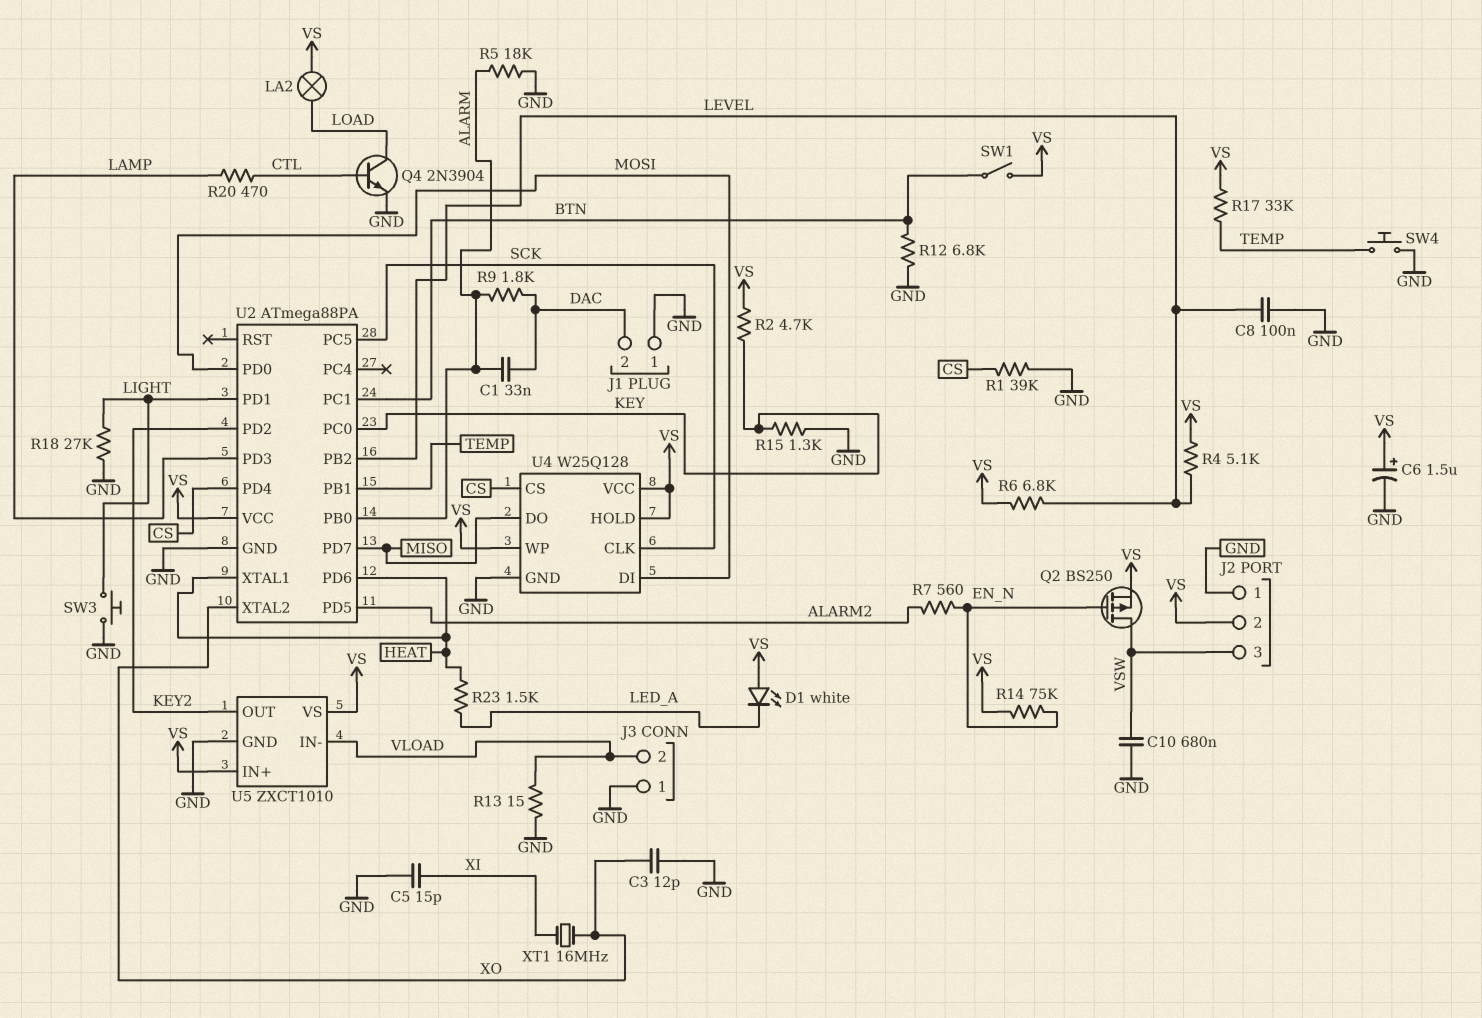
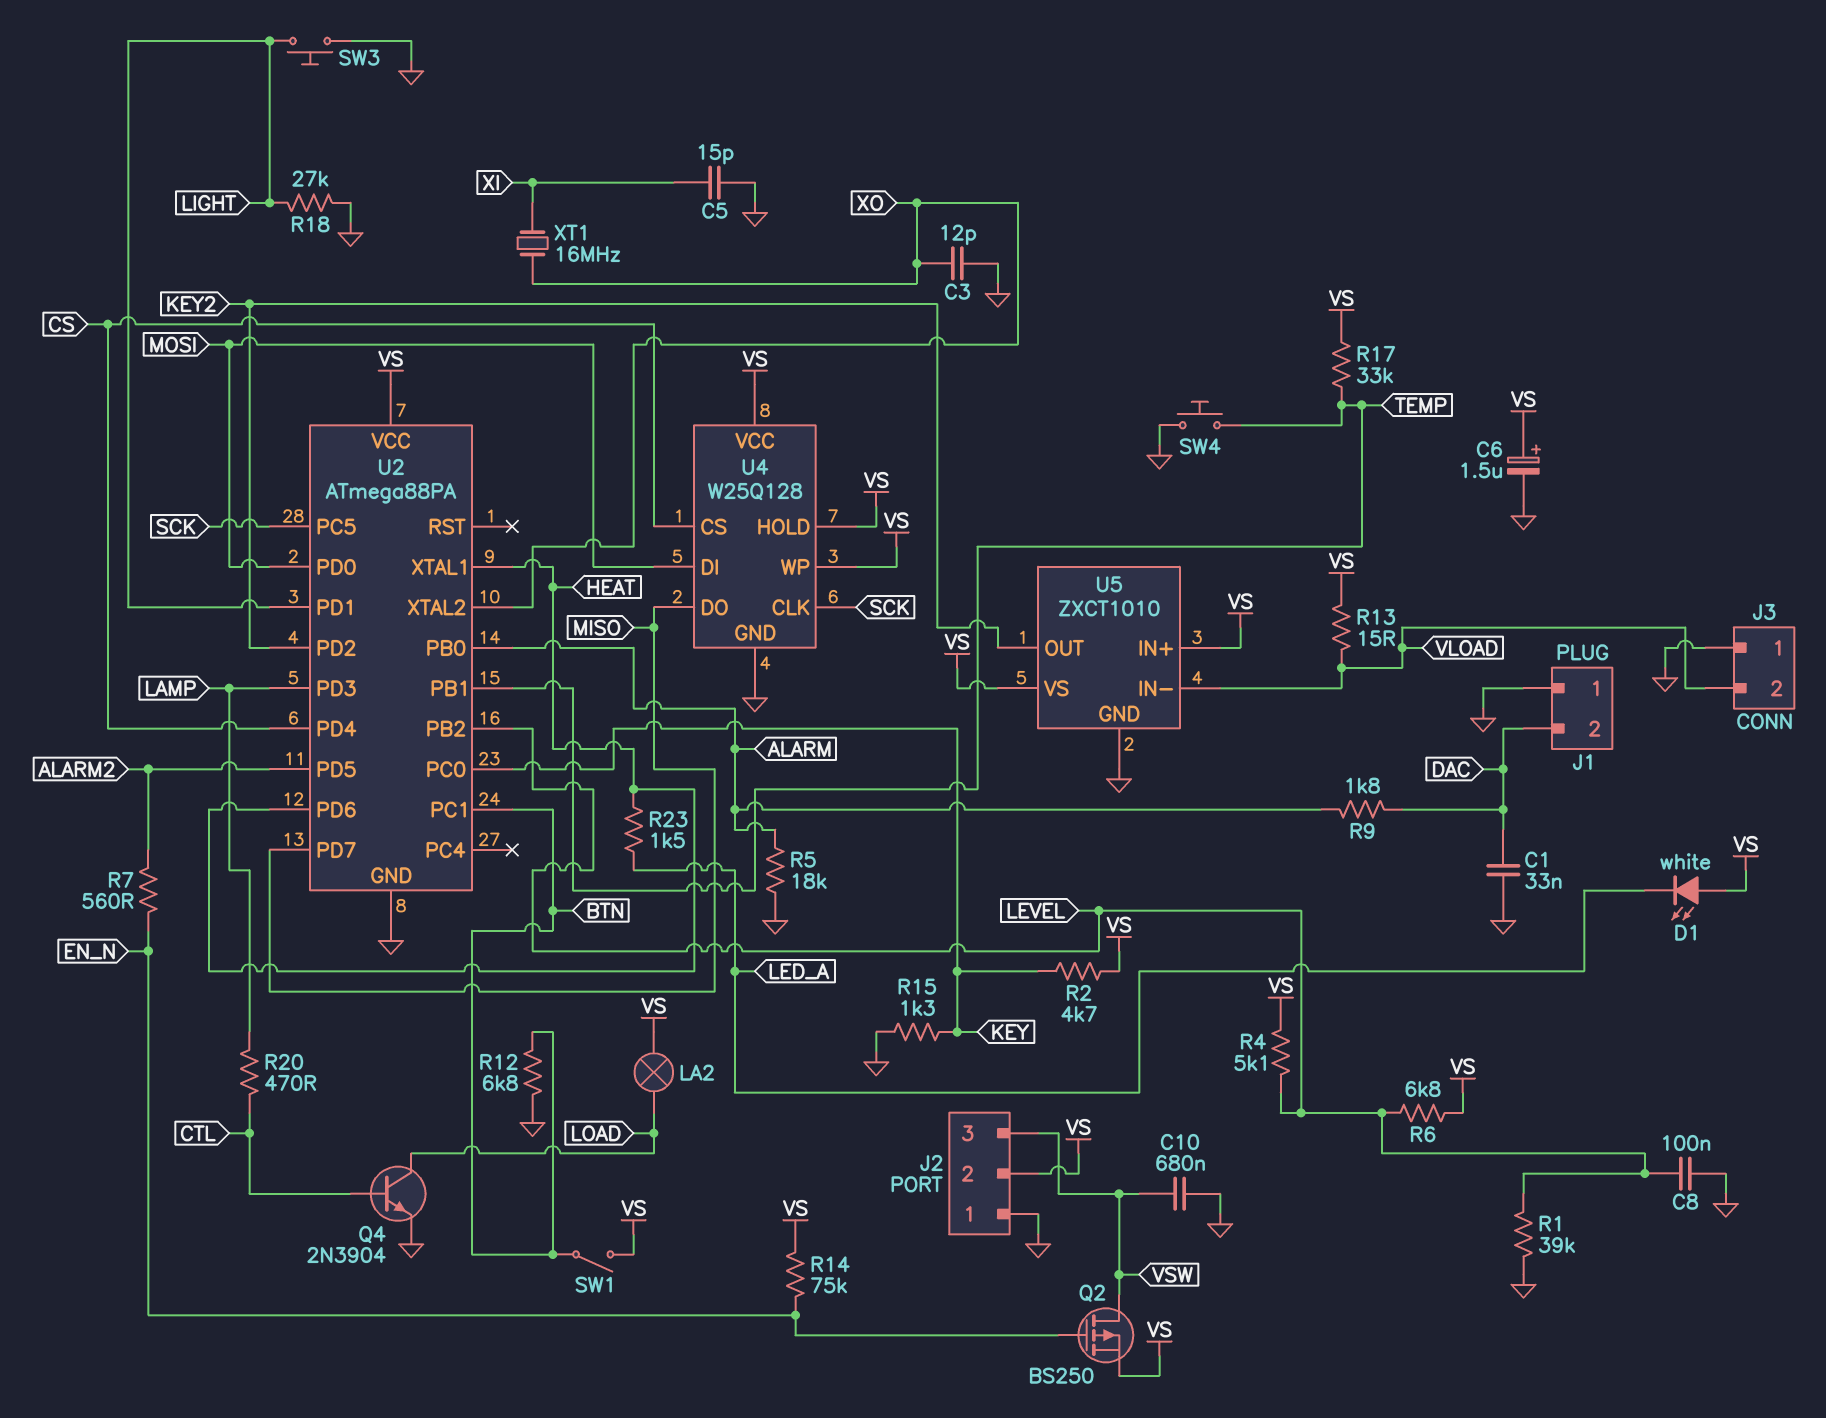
C1: 33nF (ALARM, DAC) -> 33nF (DAC, GND)
R1: 39k (CS, GND) -> 39k (GND, LEVEL)
R13: 15 (GND, VLOAD) -> 15 (VLOAD, VS)

